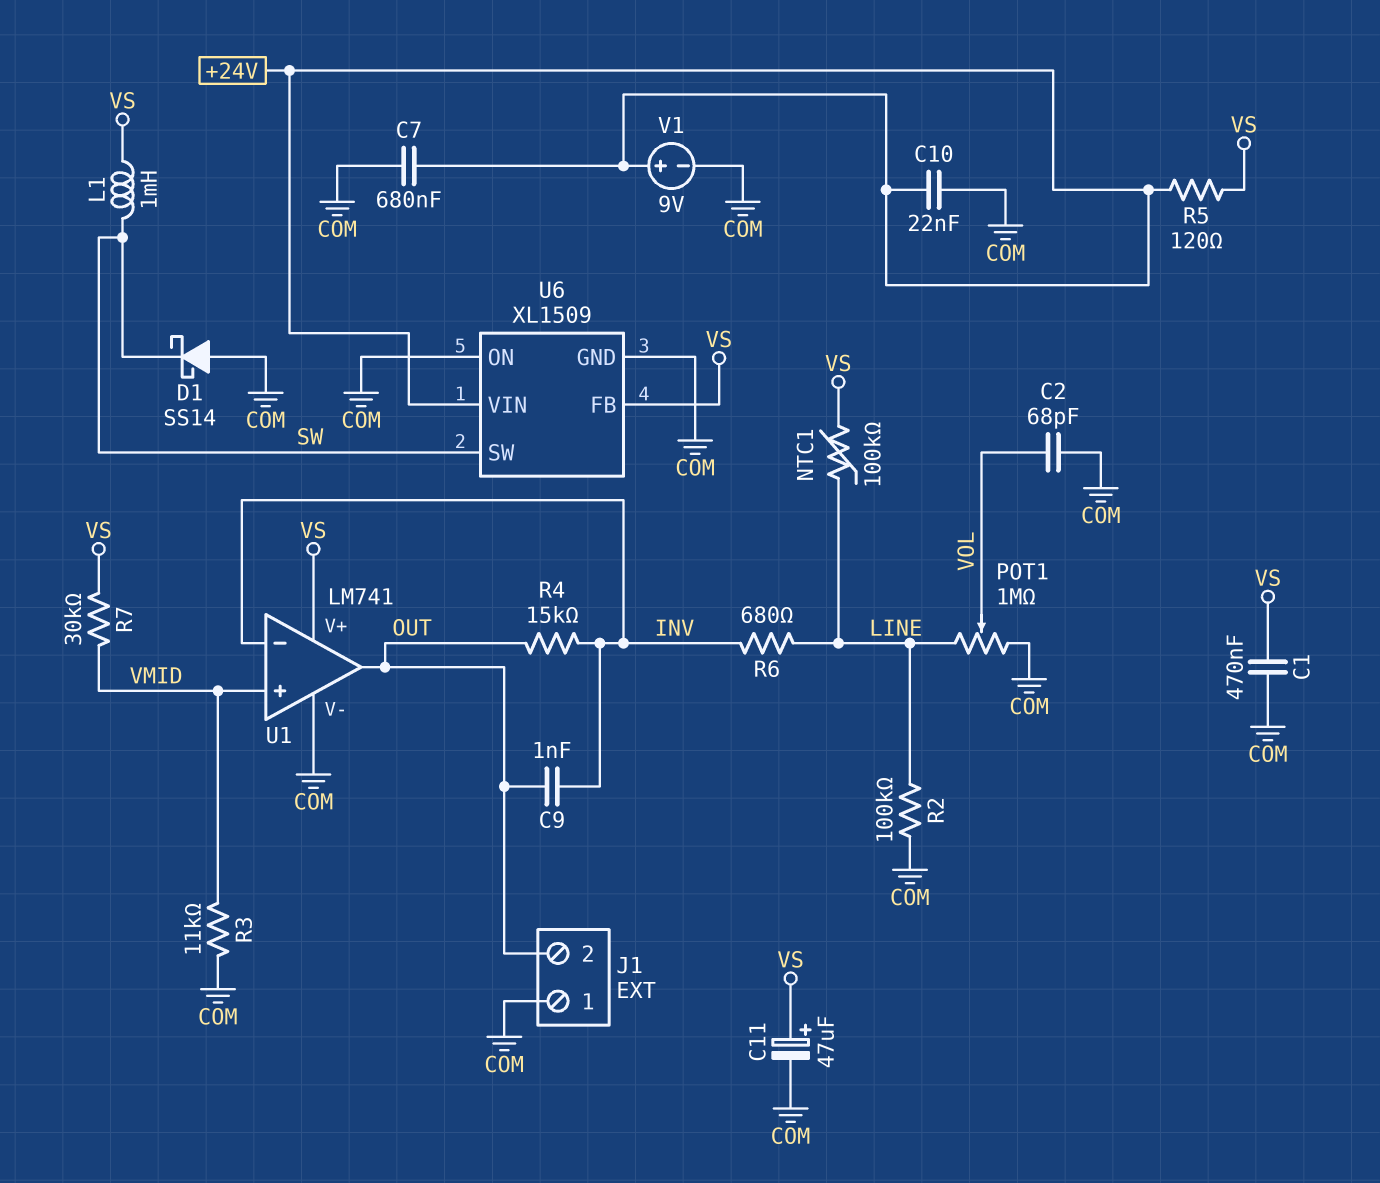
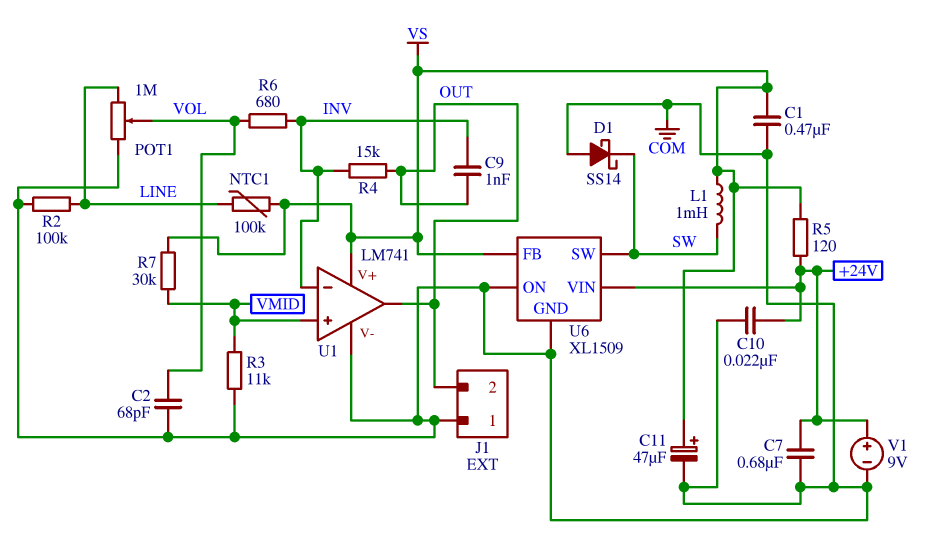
R6: 680 (INV, LINE) -> 680 (INV, VOL)

